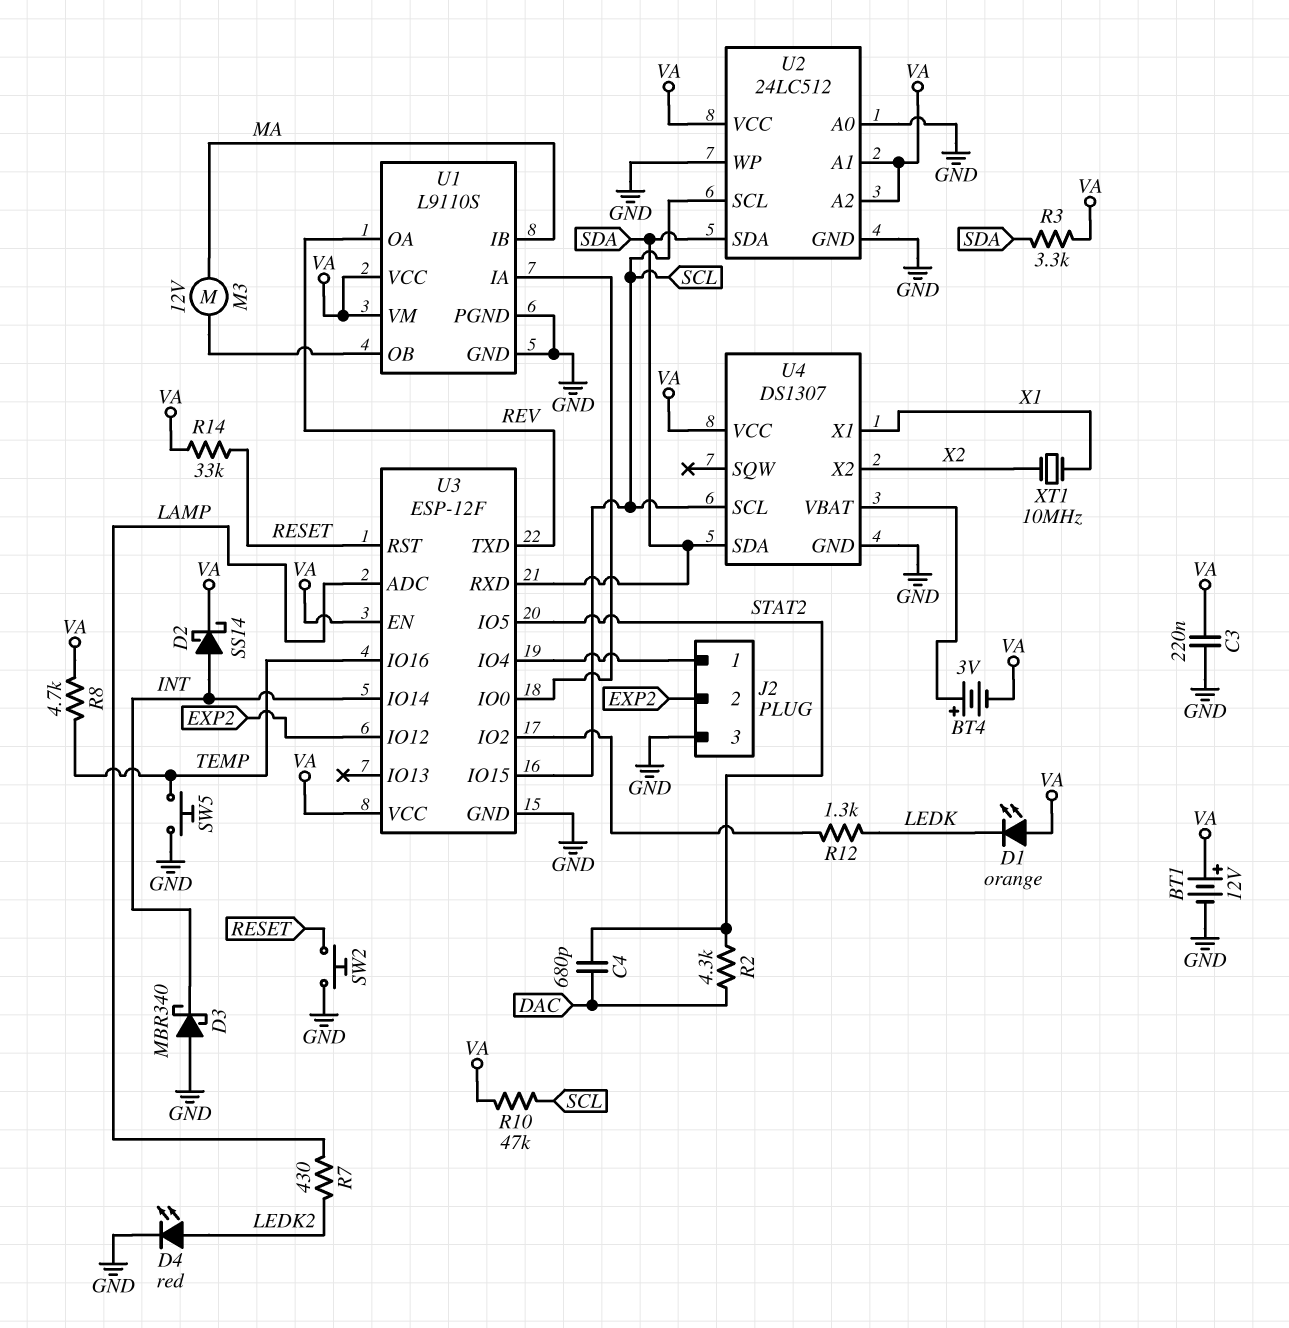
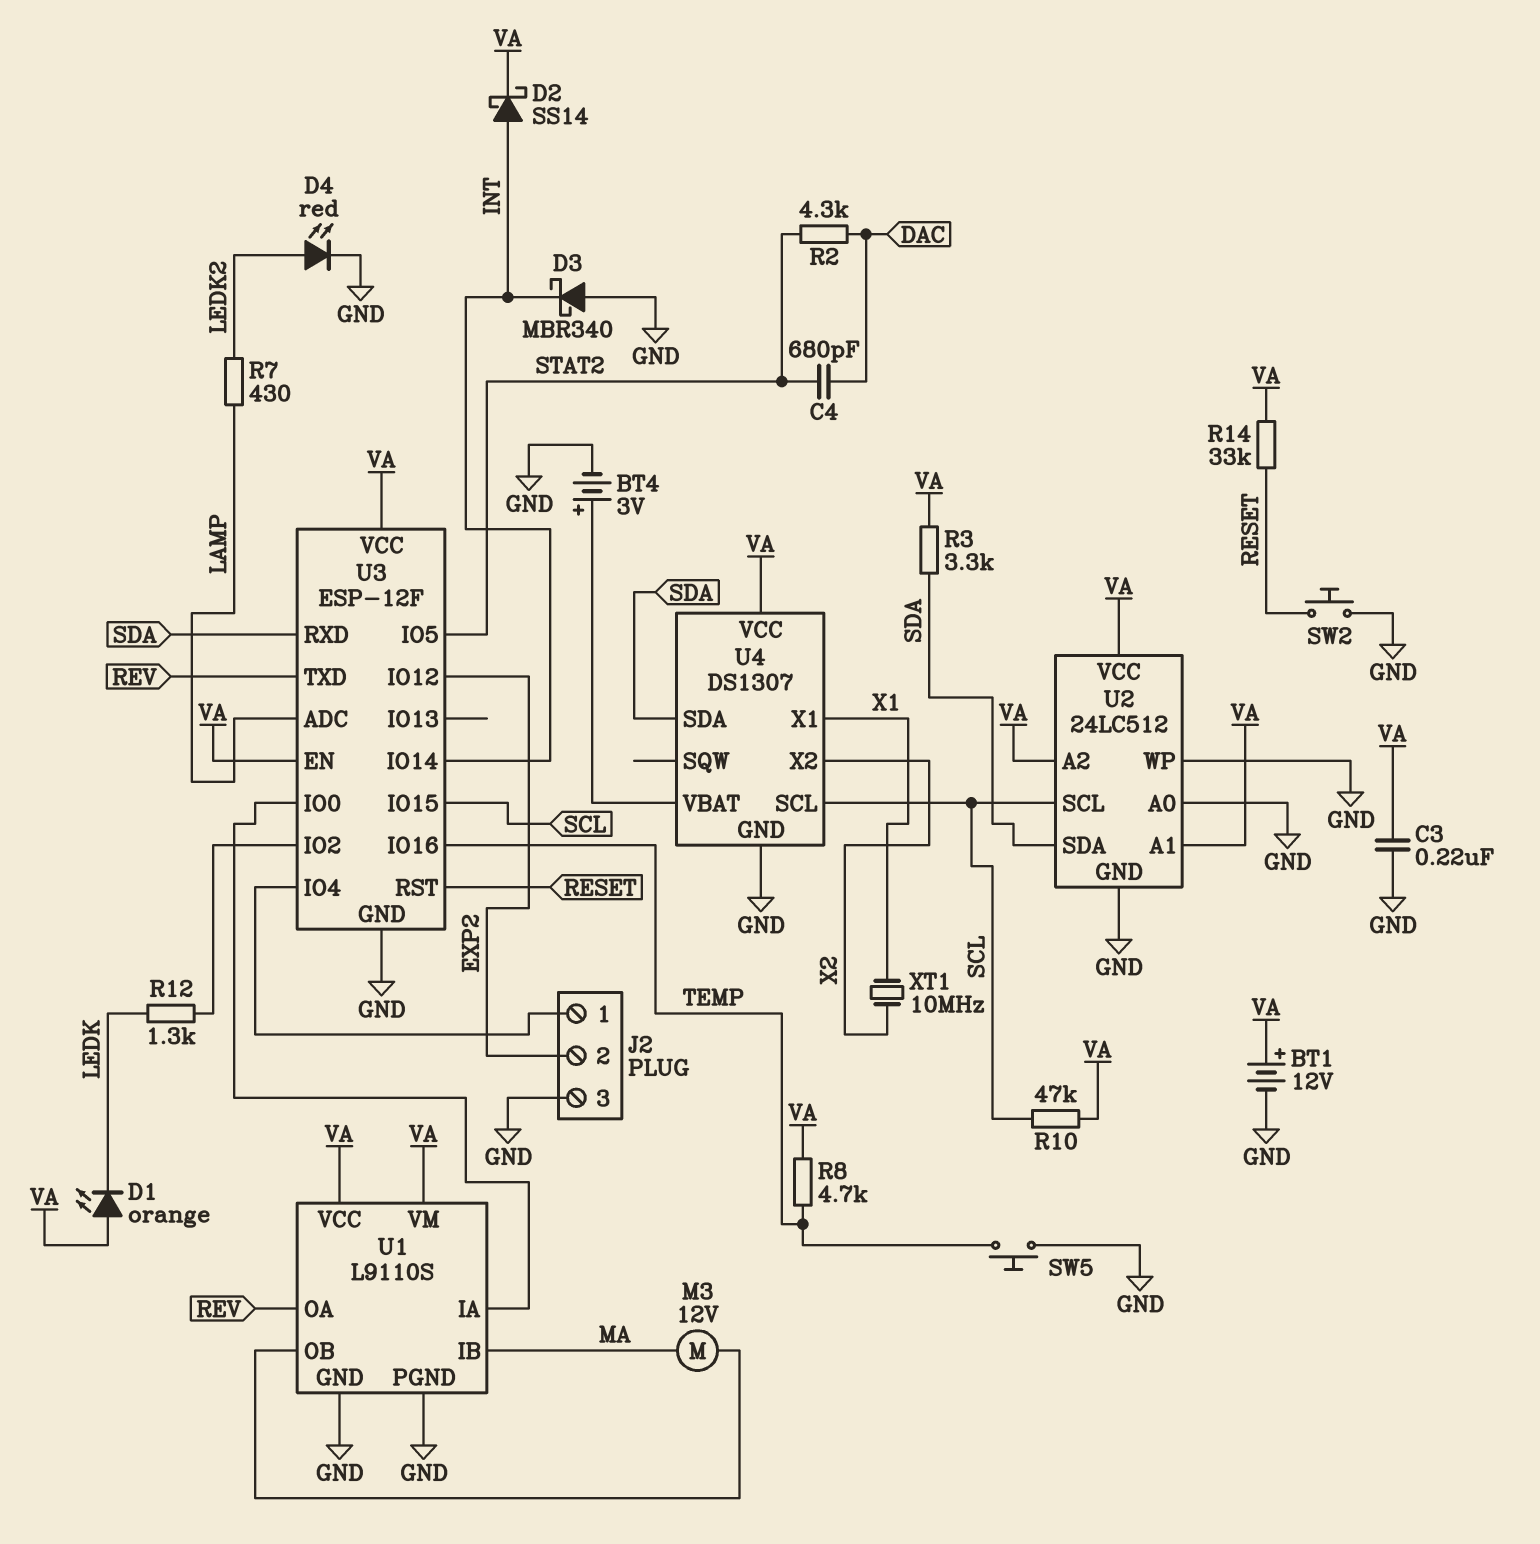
BT4: 3V (plus U4/VBAT, minus VA) -> 3V (plus U4/VBAT, minus GND)

